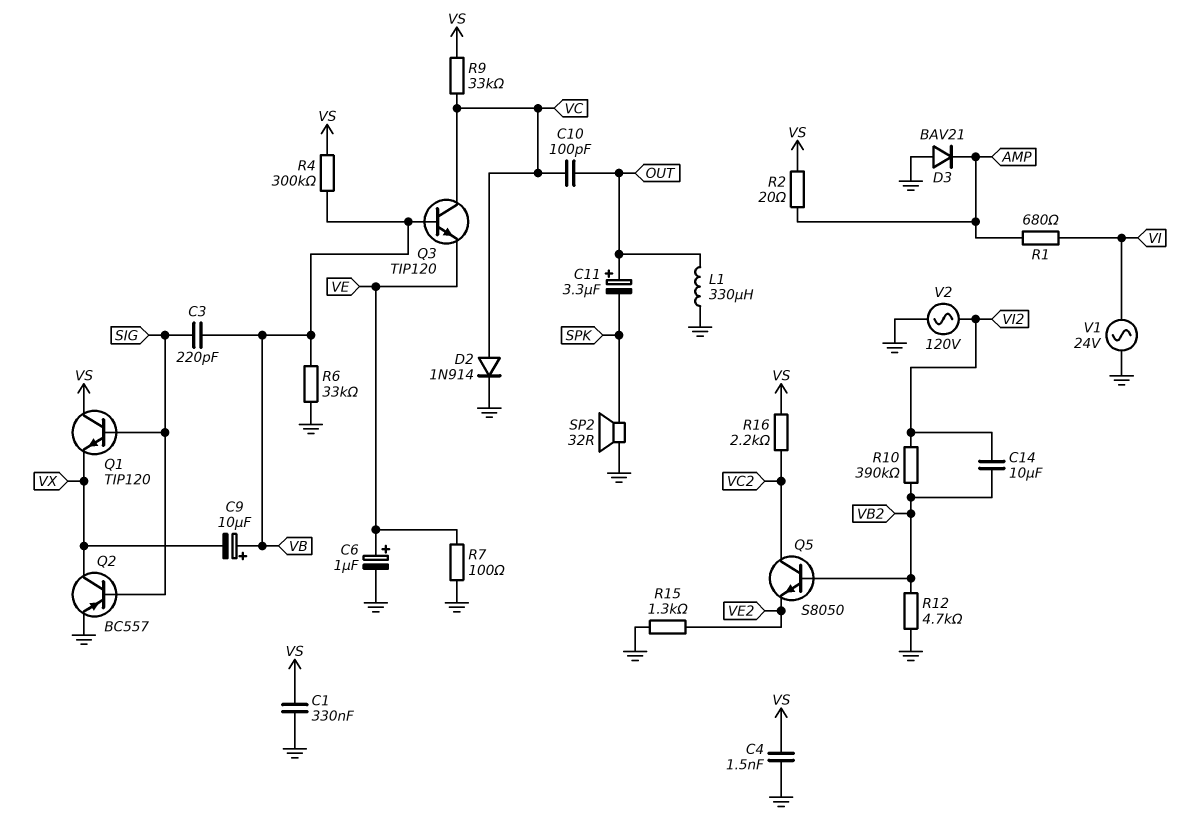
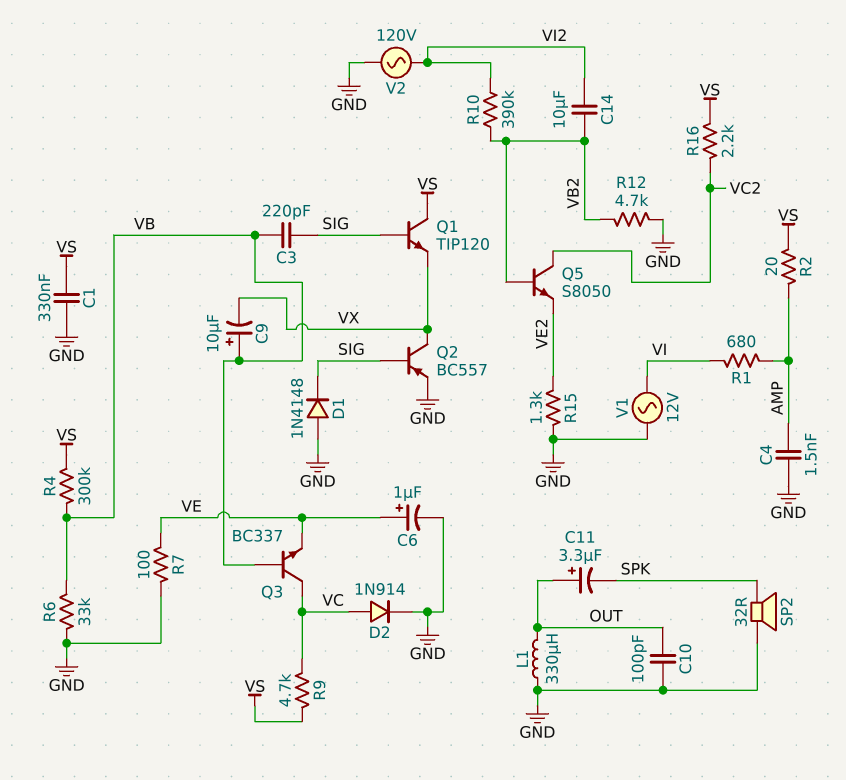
C4: 1.5nF (GND, VS) -> 1.5nF (AMP, GND)
C10: 100pF (OUT, VC) -> 100pF (GND, OUT)
D1: none -> diode 1N4148 (A GND, K SIG)
D3: diode BAV21 (A GND, K AMP) -> none
Q3: NPN TIP120 (B VB, C VC, E VE) -> NPN BC337 (B VB, C VC, E VE)
R9: 33k (VC, VS) -> 4.7k (VC, VS)
V1: AC 24V (GND, VI) -> AC 12V (GND, VI)

